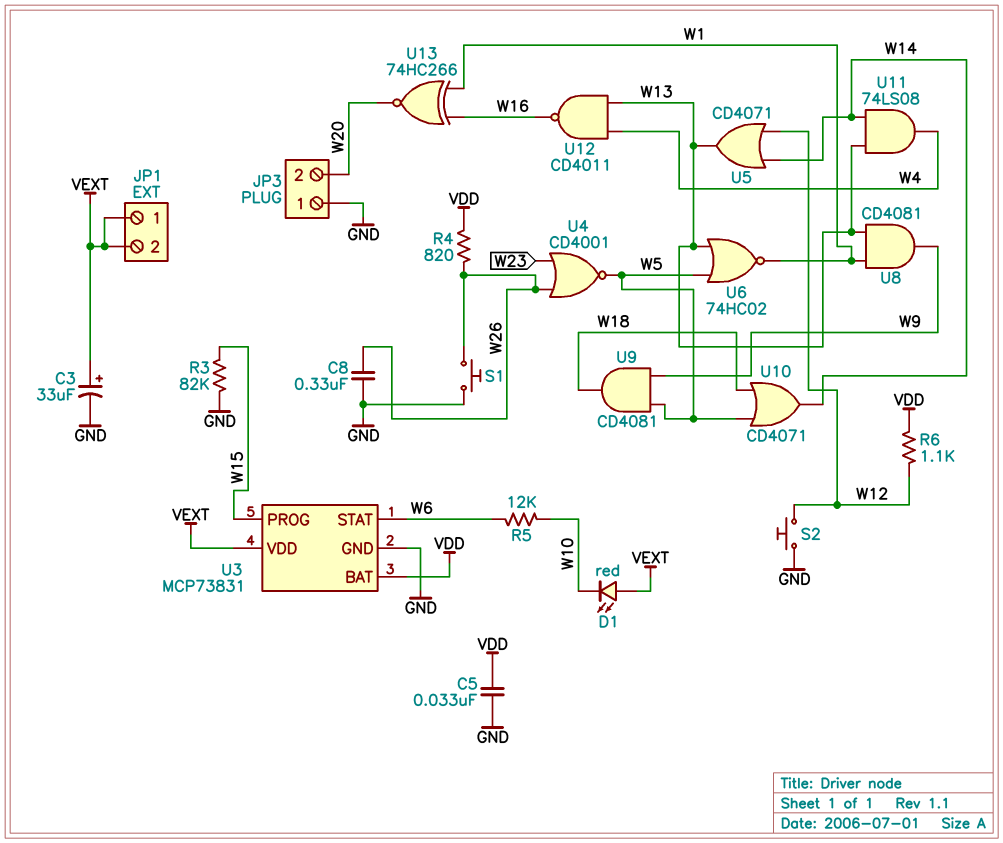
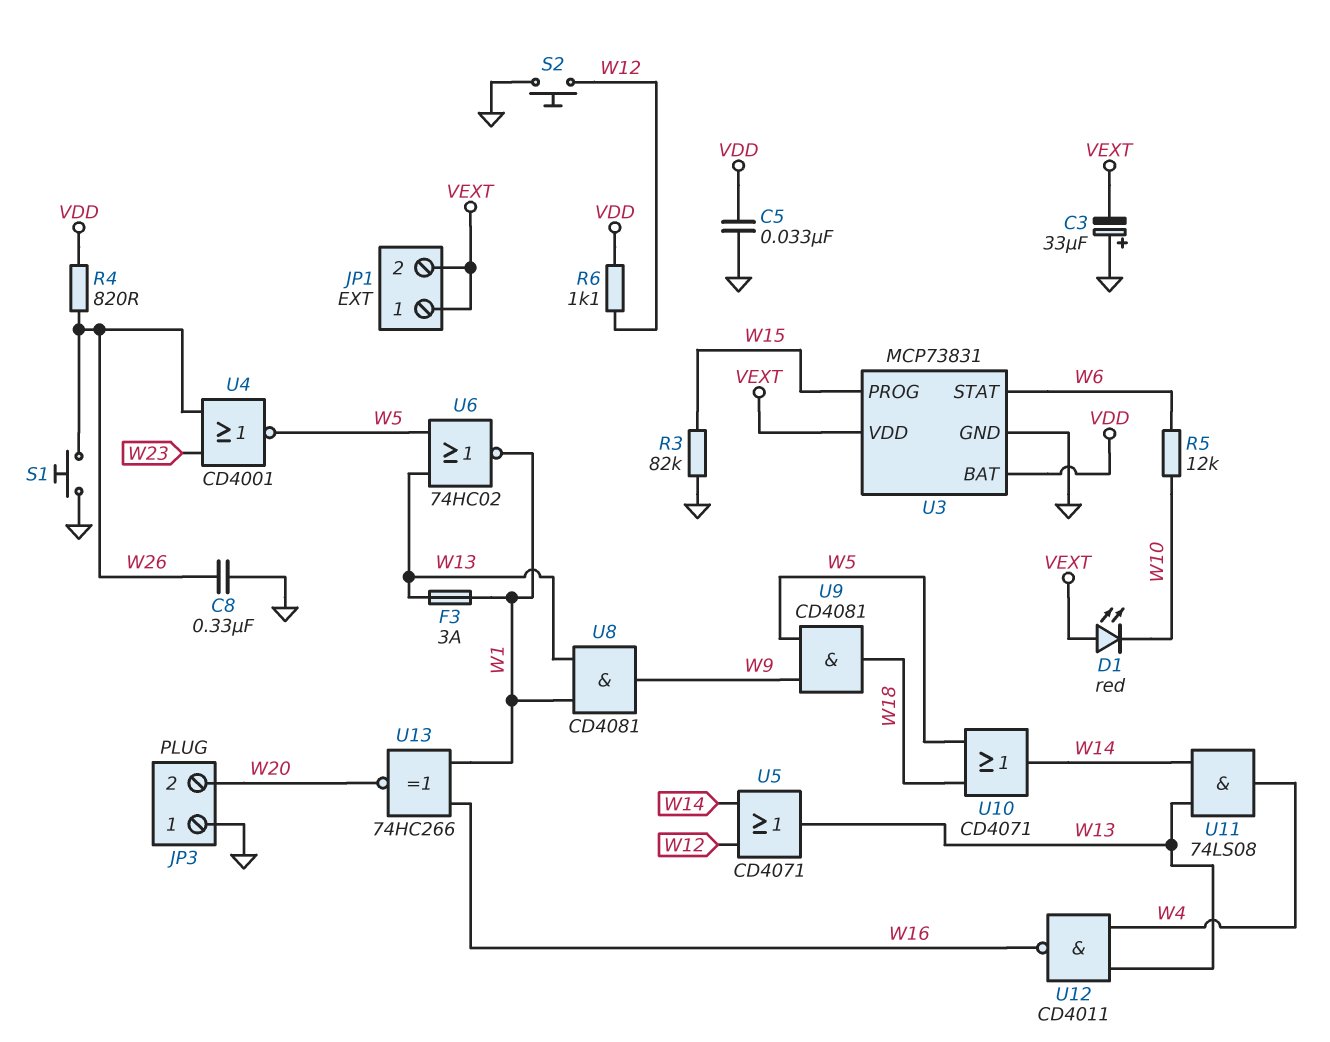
C3: 33uF (plus VEXT, minus GND) -> 33uF (plus GND, minus VEXT)
F3: none -> 3A (W1, W13)

